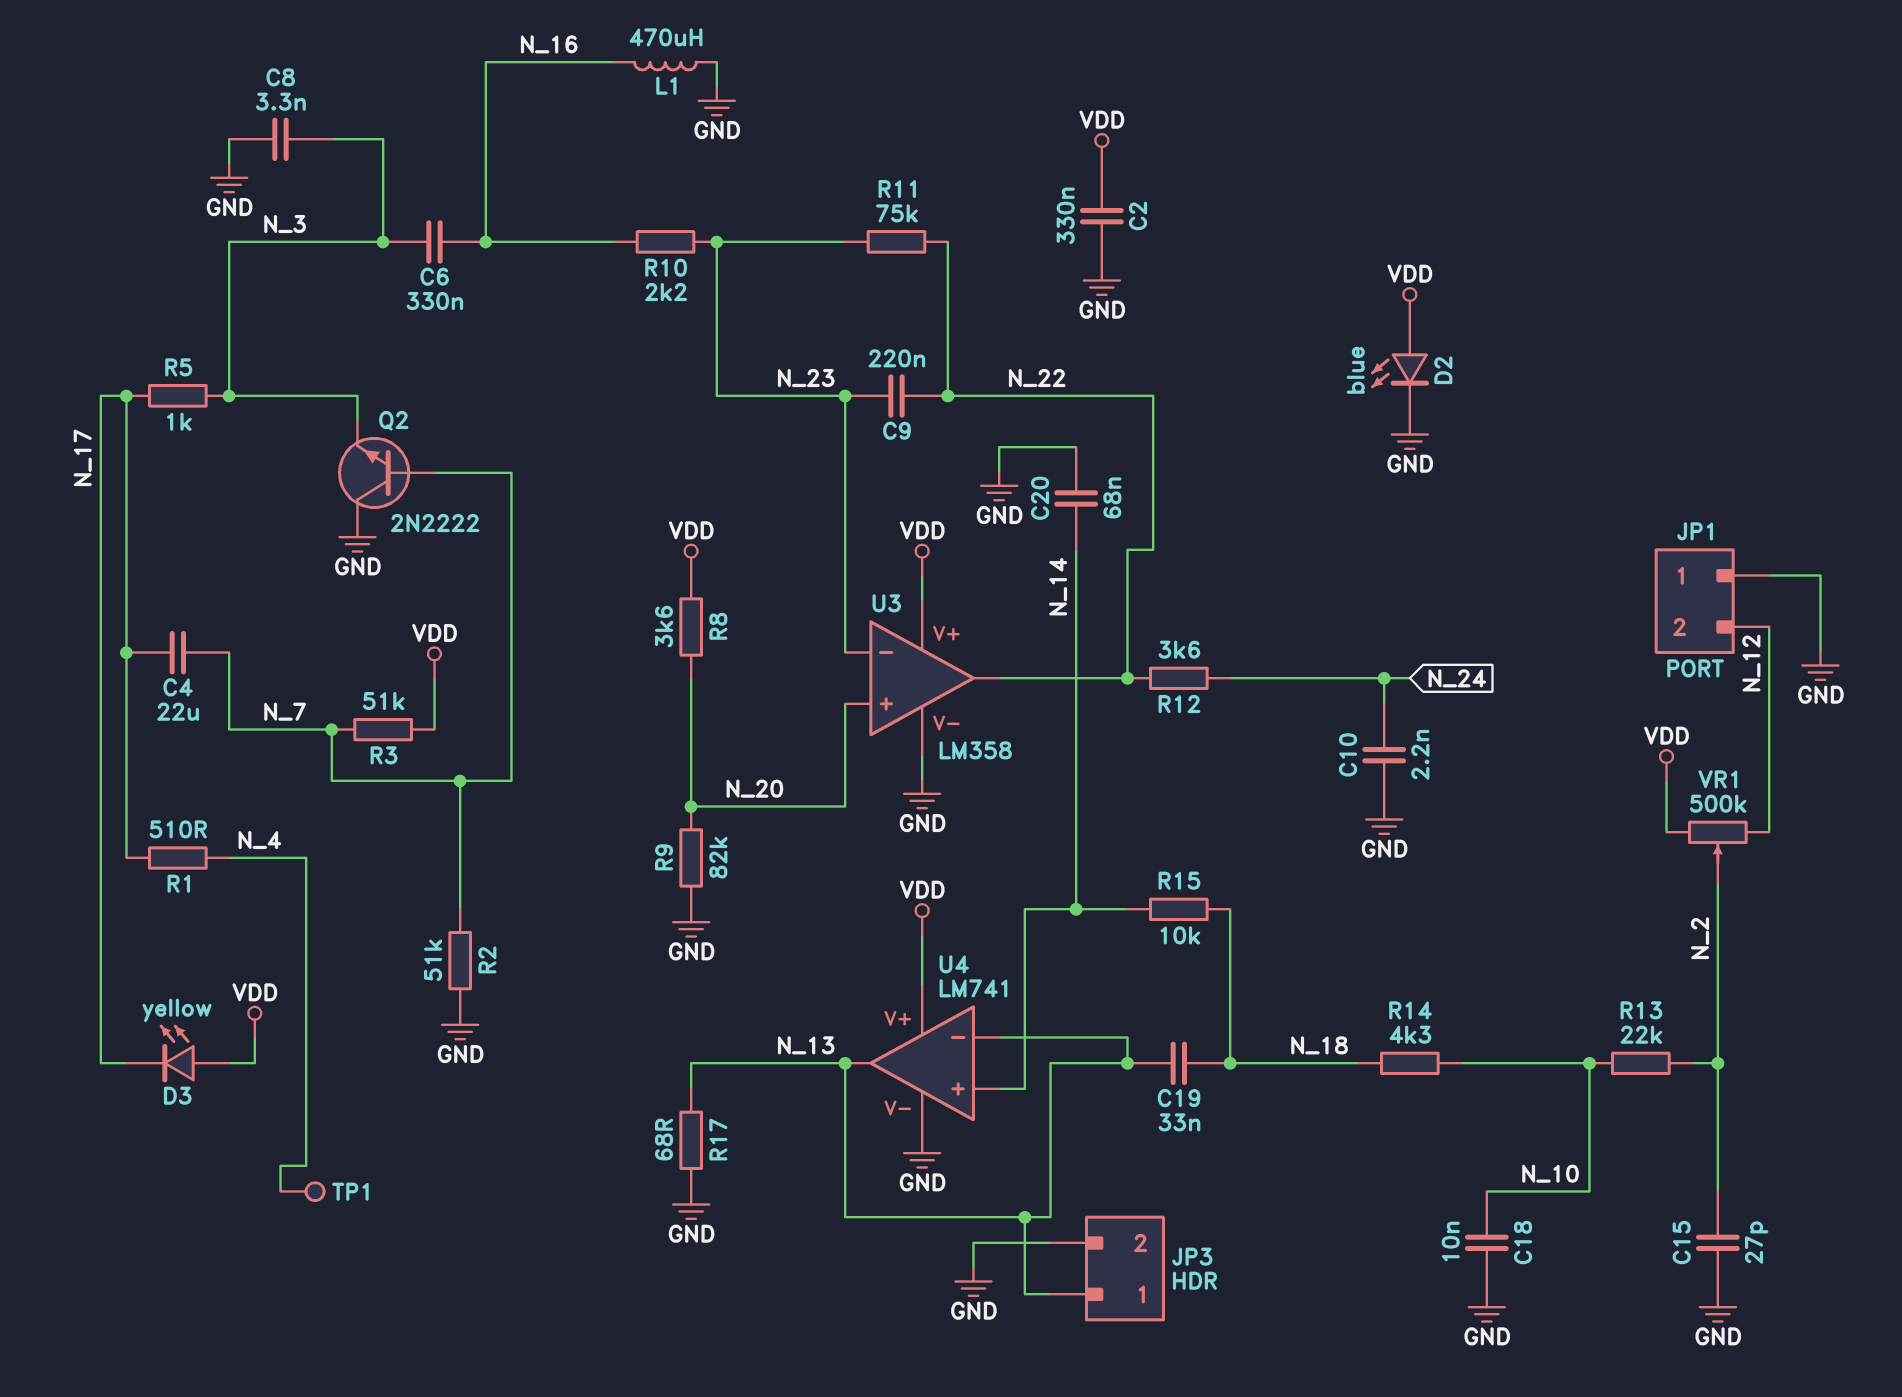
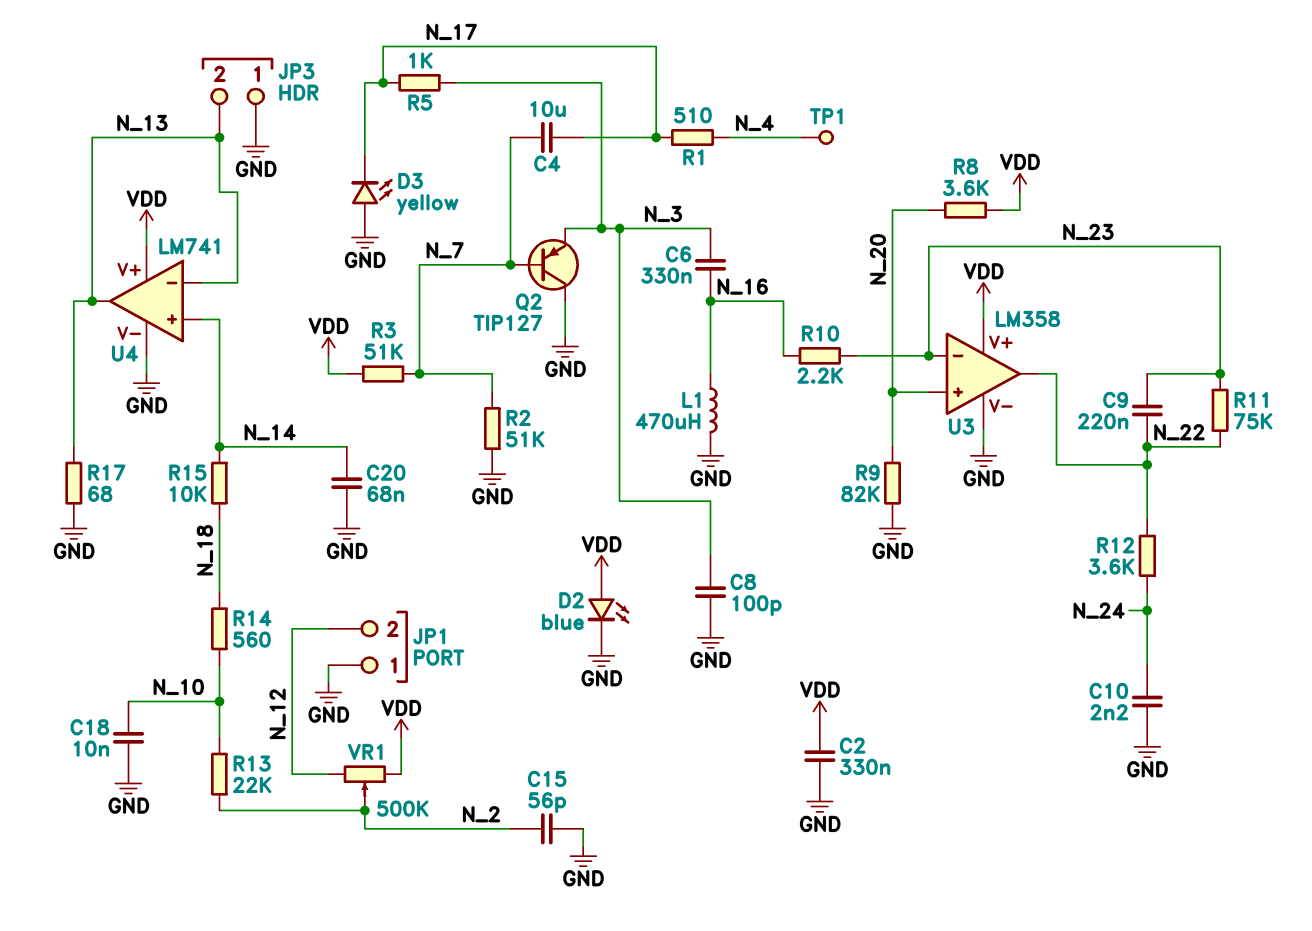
C4: 22uF (N_7, N_17) -> 10uF (N_7, N_17)
C8: 3.3nF (GND, N_3) -> 100pF (GND, N_3)
C15: 27pF (GND, N_2) -> 56pF (GND, N_2)
C19: 33nF (N_13, N_18) -> none
D3: LED yellow (A VDD, K N_17) -> LED yellow (A GND, K N_17)
JP3 pin 1: N_13 -> GND
JP3 pin 2: GND -> N_13
Q2: NPN 2N2222 (B N_7, C GND, E N_3) -> PNP TIP127 (B N_7, C GND, E N_3)
R14: 4.3k (N_10, N_18) -> 560 (N_10, N_18)

